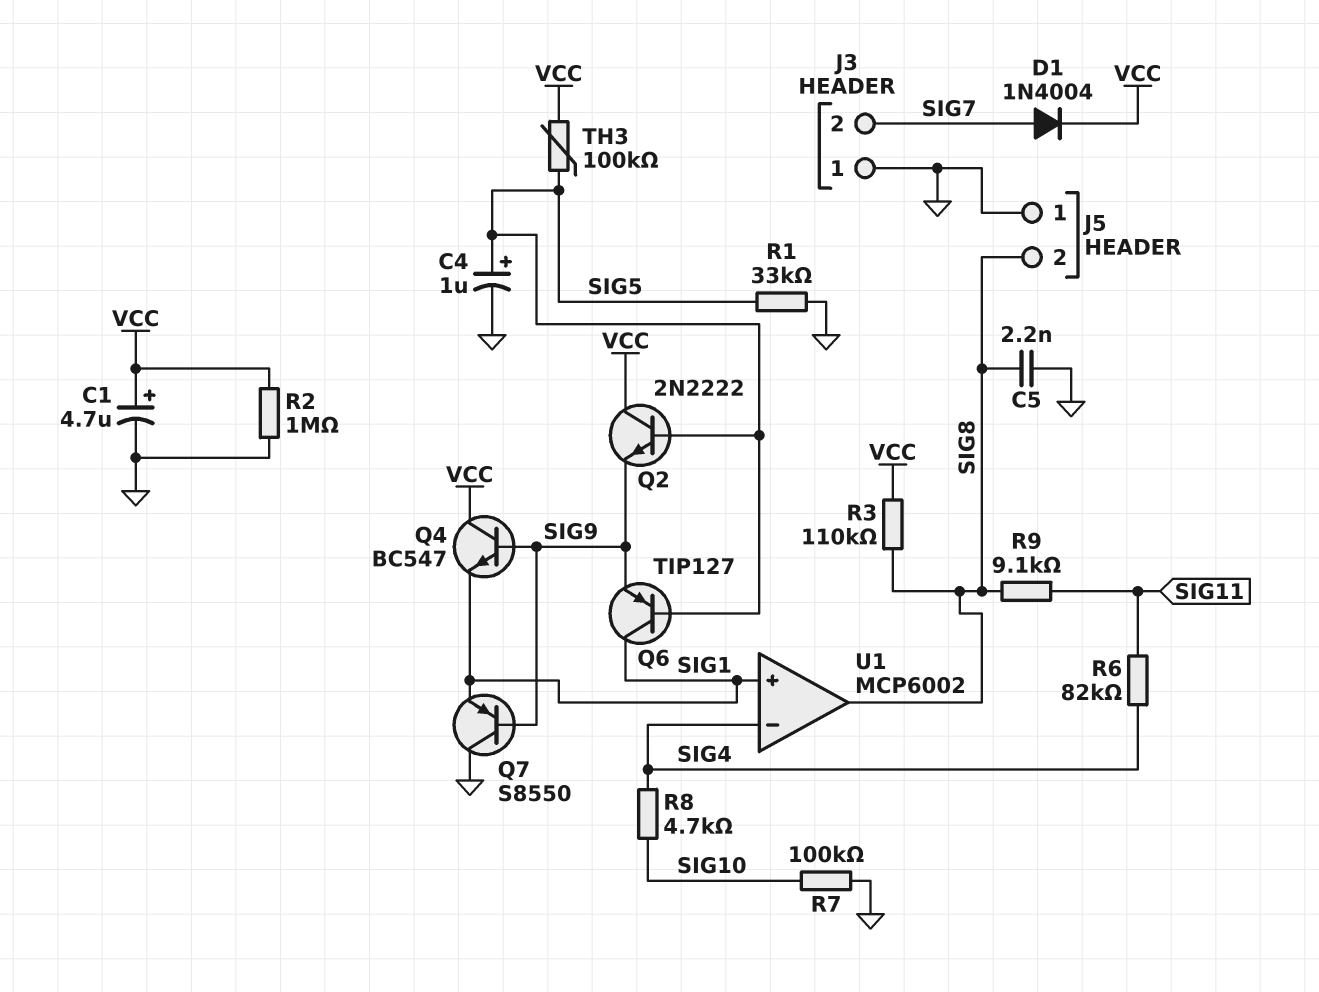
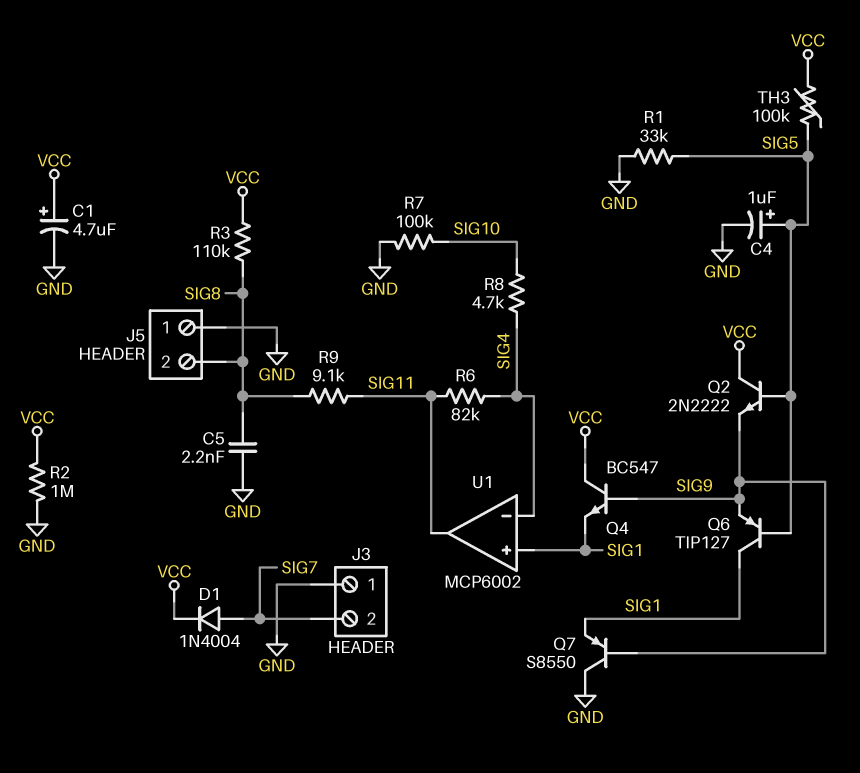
U1 pin out: SIG8 -> SIG11

